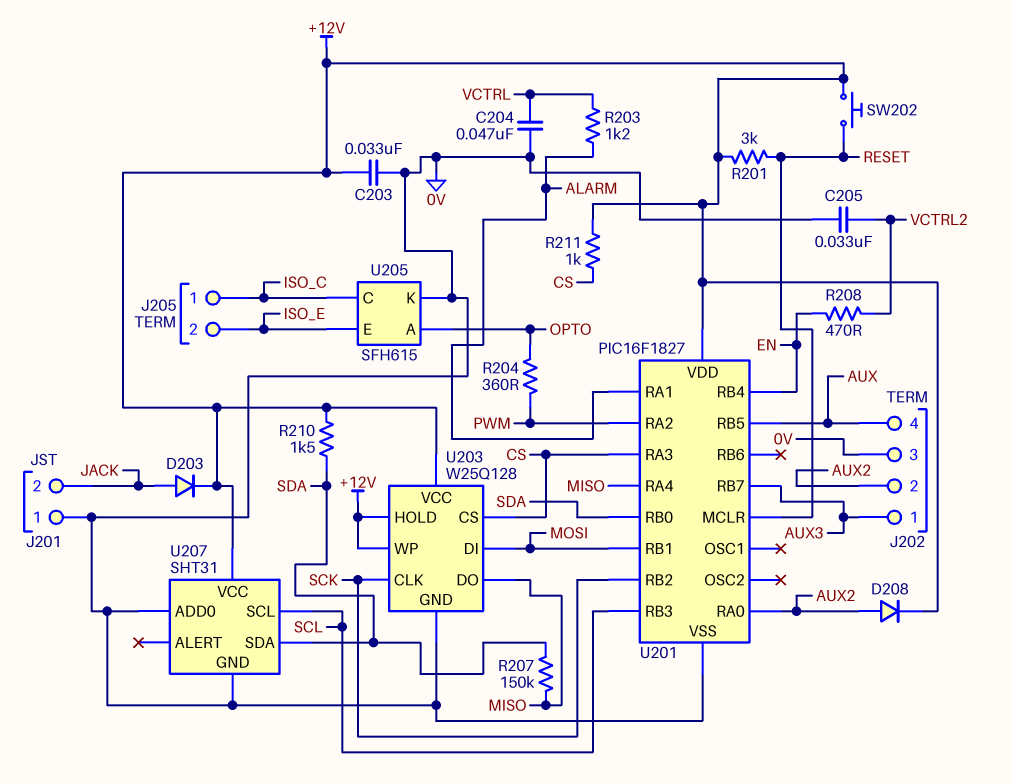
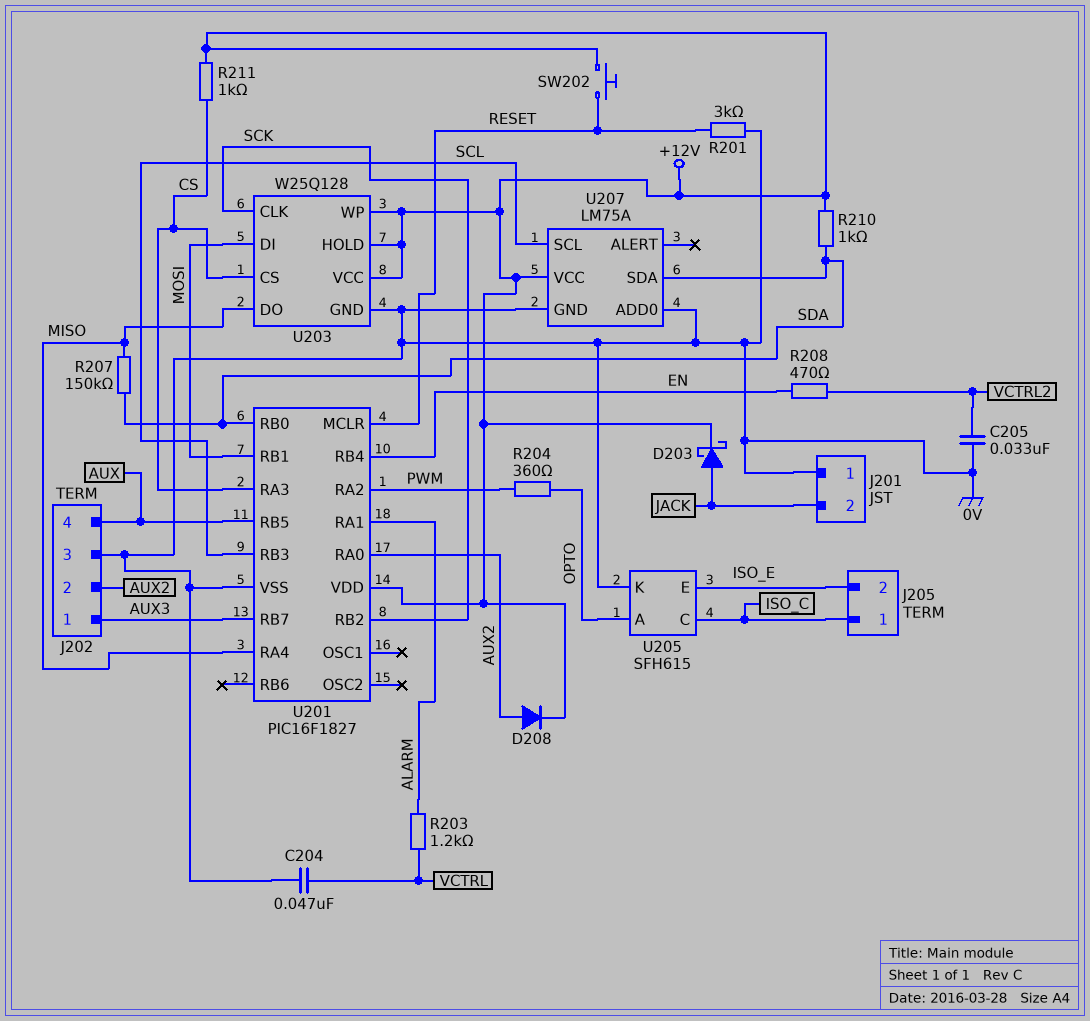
C203: 33nF (+12V, 0V) -> none
D203: diode (A JACK, K +12V) -> schottky (A JACK, K +12V)
R201: 3k (+12V, RESET) -> 3k (0V, RESET)
R210: 1.5k (+12V, SDA) -> 1k (+12V, SDA)
U207: SHT31 -> LM75A

